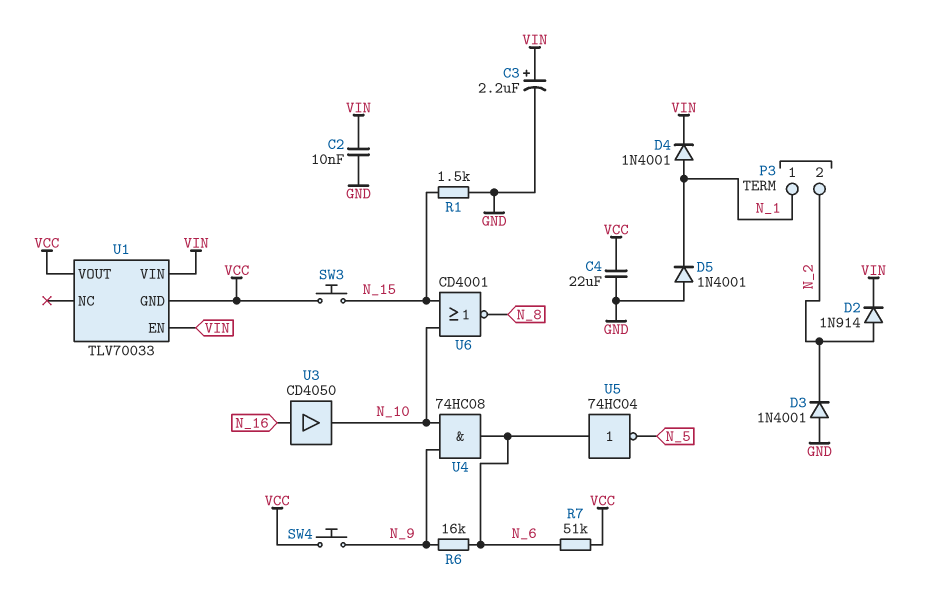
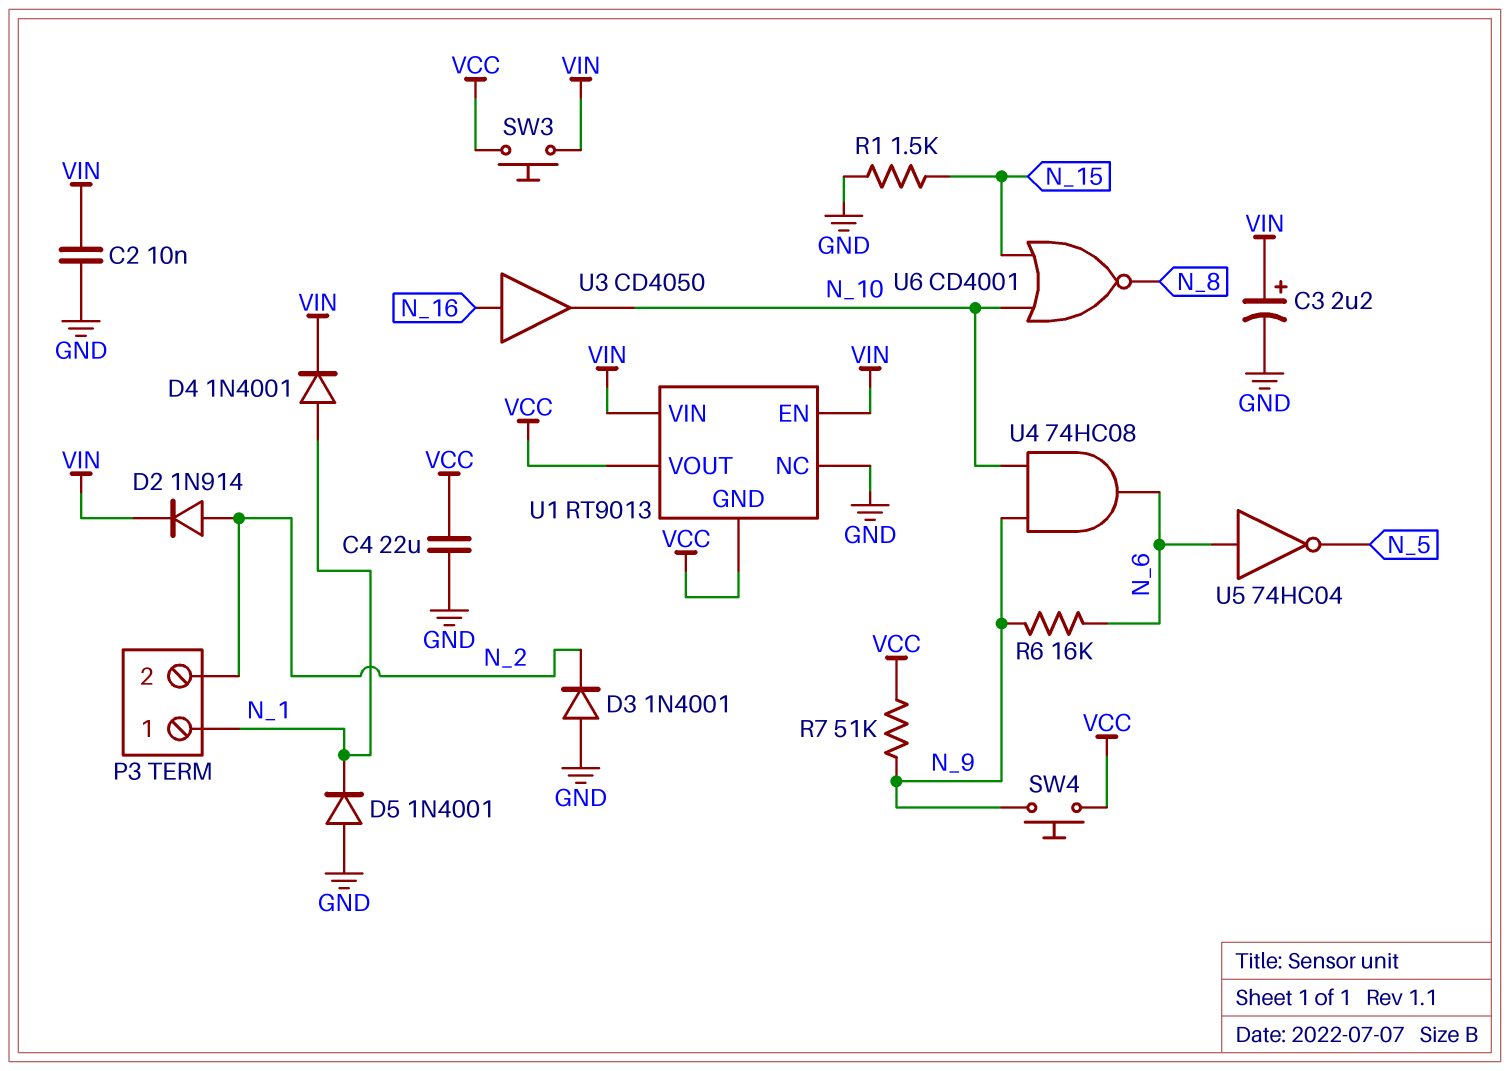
R7: 51k (N_6, VCC) -> 51k (N_9, VCC)
SW3: button (N_15, VCC) -> button (VCC, VIN)
U1: TLV70033 -> RT9013
U1 pin NC: none -> GND

